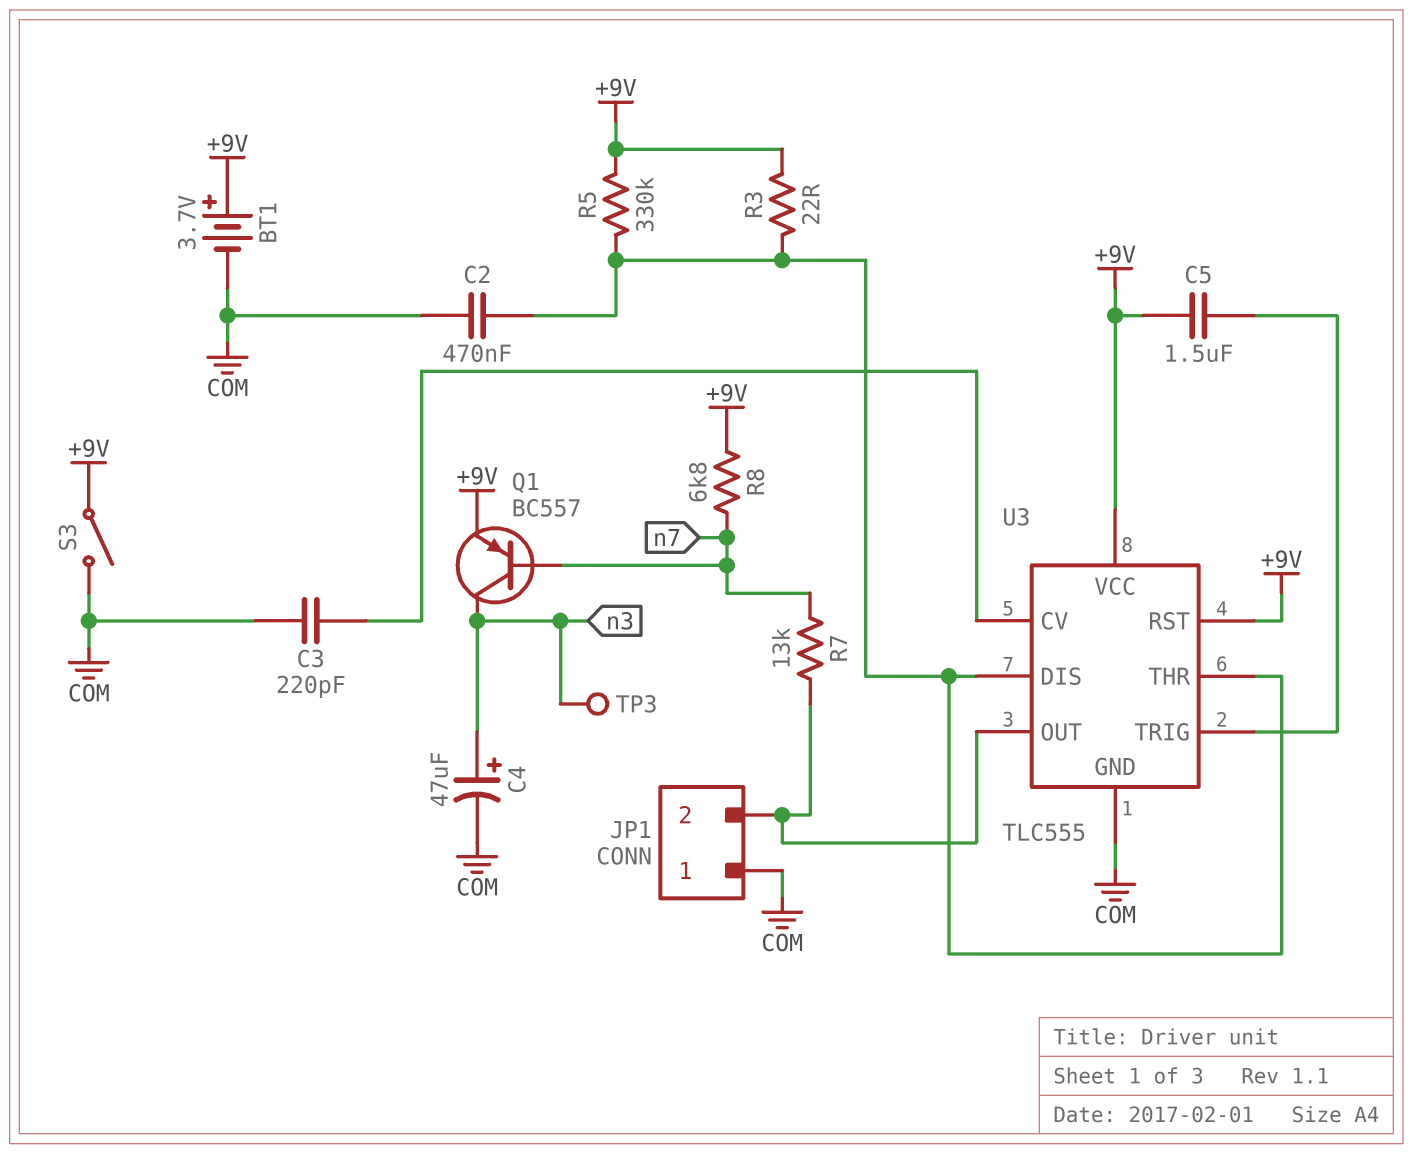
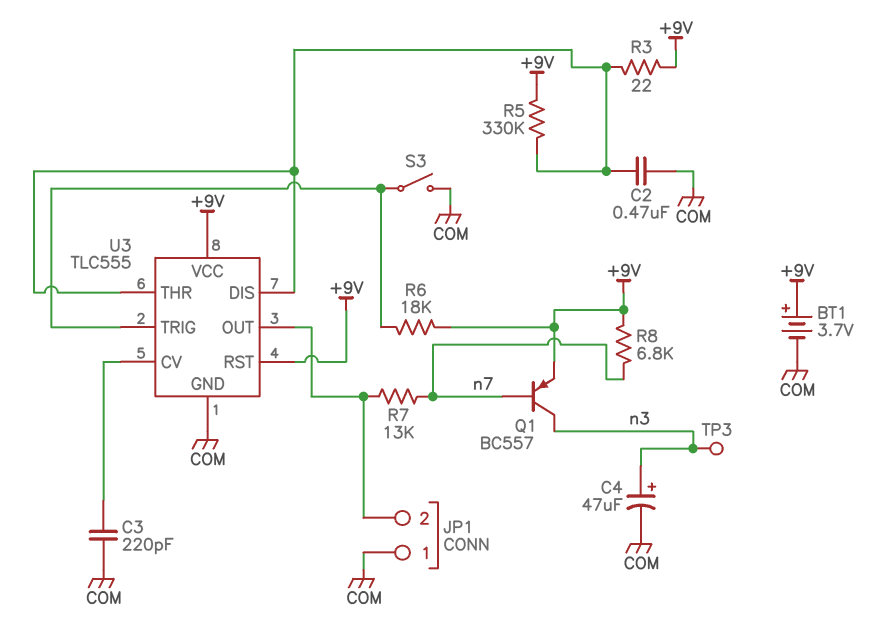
C5: 1.5uF (+9V, U3/TRIG) -> none
R6: none -> 18k (+9V, U3/TRIG)
S3: switch (+9V, COM) -> switch (COM, U3/TRIG)

